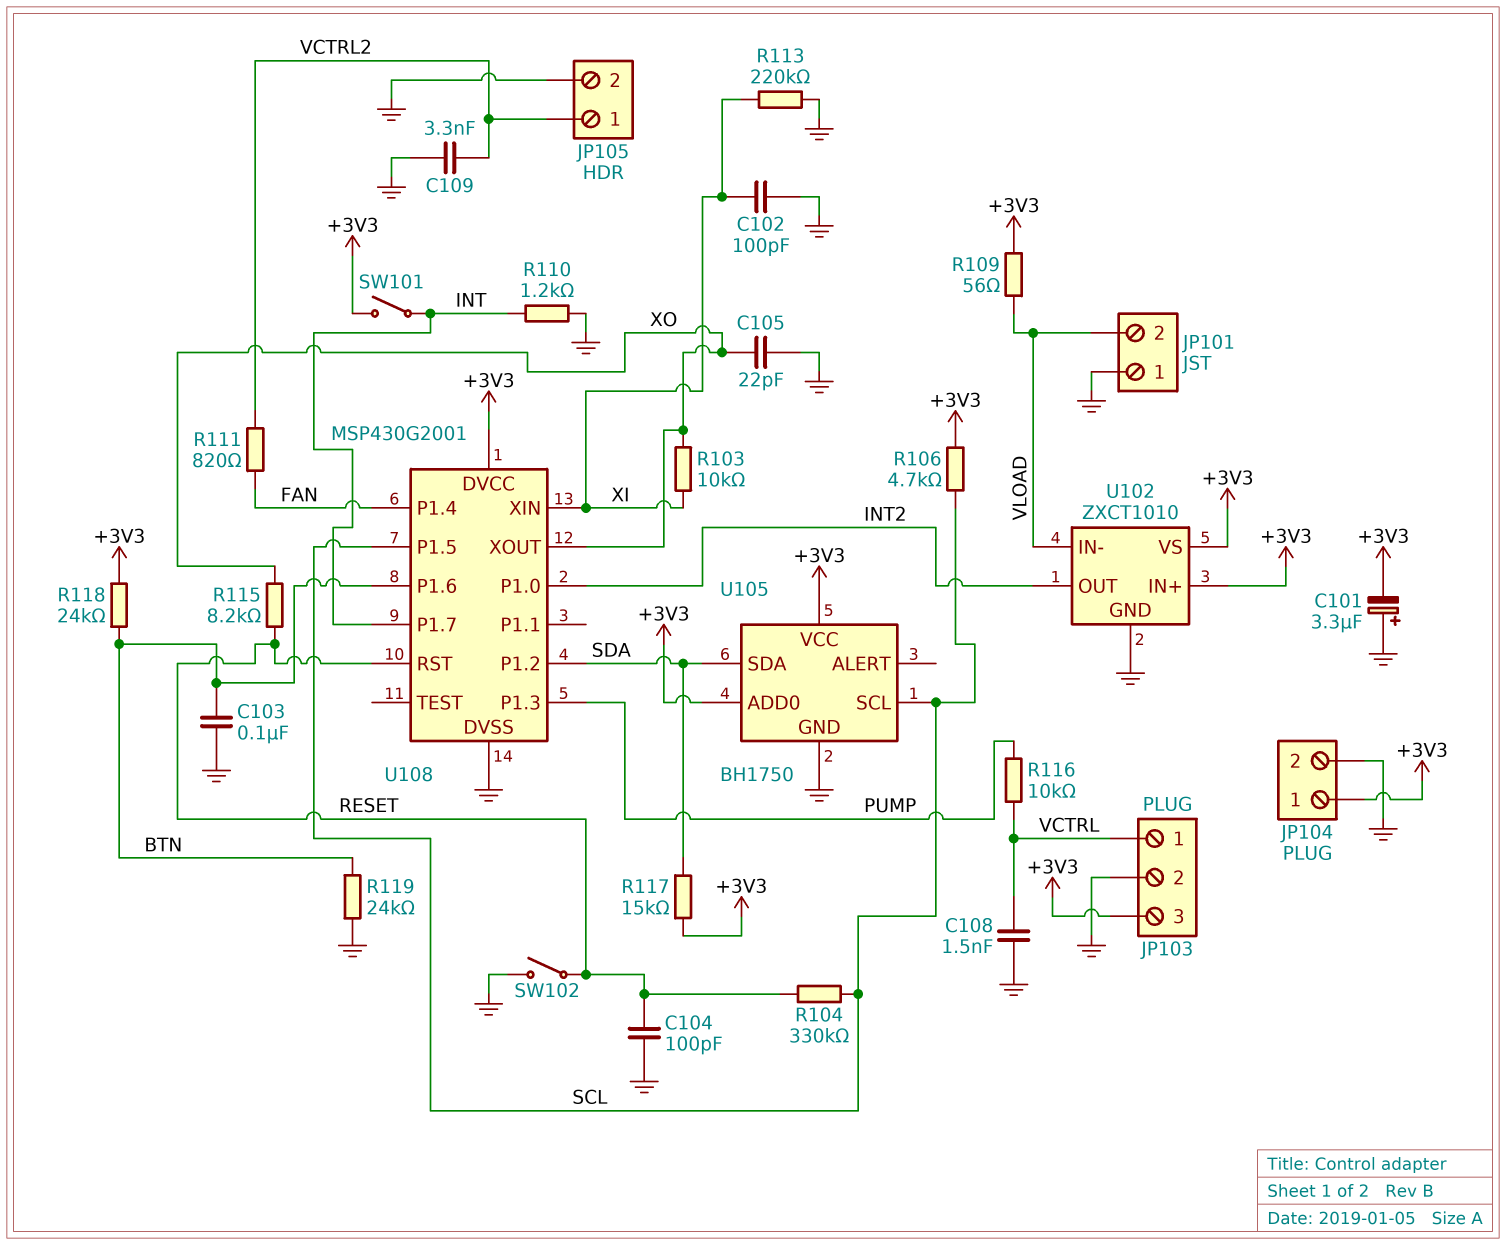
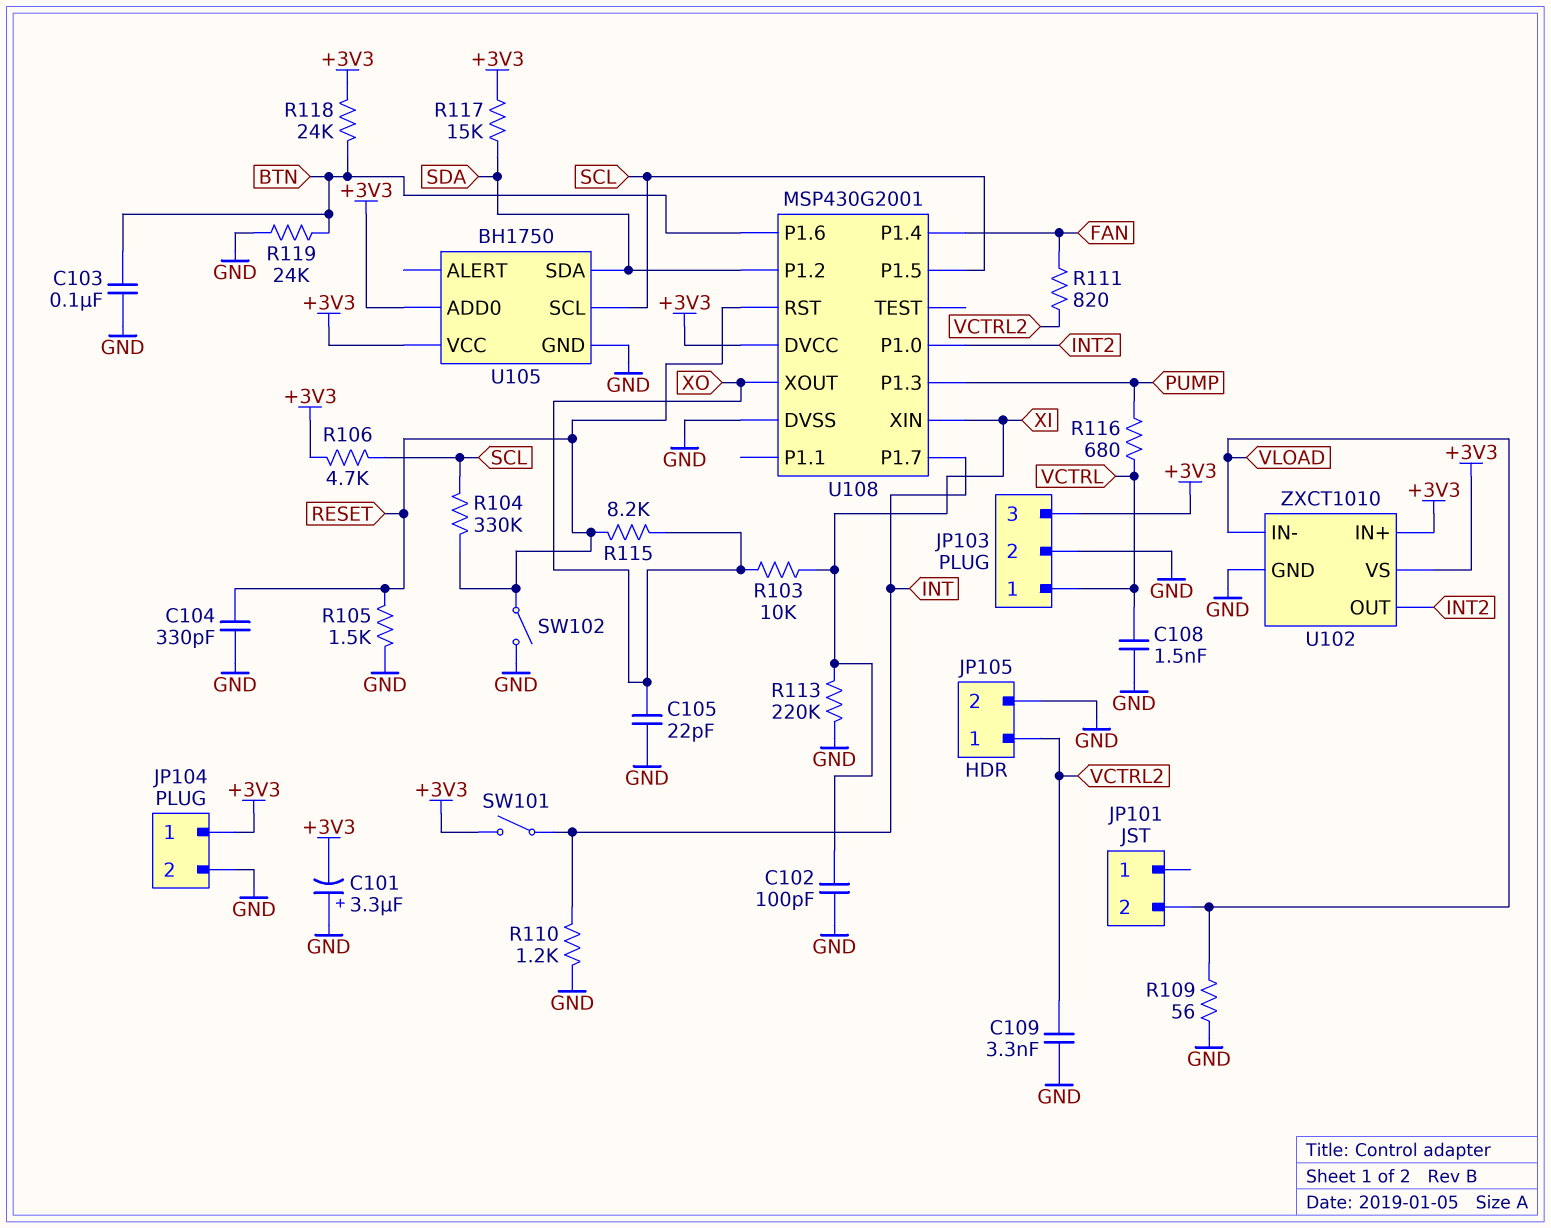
C104: 100pF (GND, RESET) -> 330pF (GND, RESET)
JP101 pin 1: GND -> none
R105: none -> 1.5k (GND, RESET)
R109: 56 (+3V3, VLOAD) -> 56 (GND, VLOAD)
R116: 10k (PUMP, VCTRL) -> 680 (PUMP, VCTRL)

